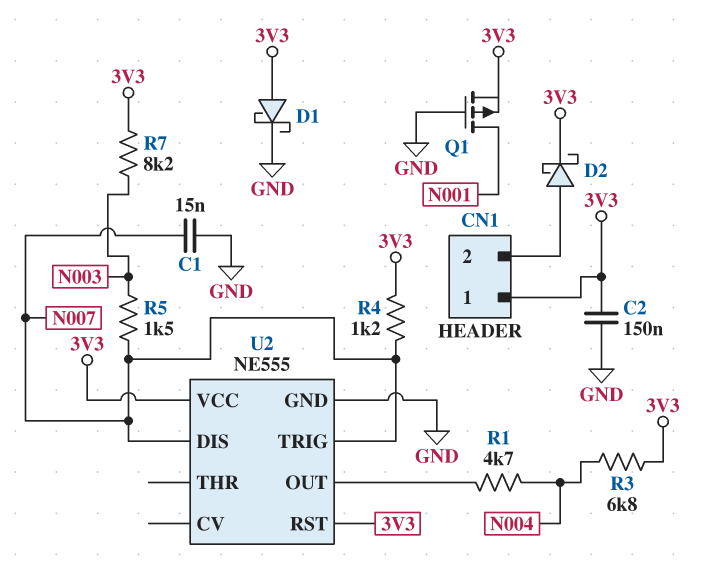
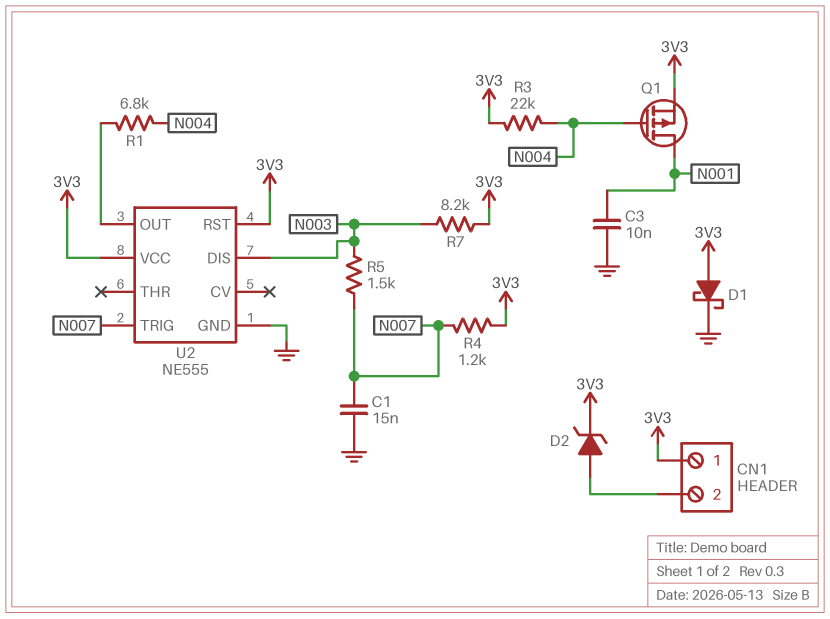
C2: 150nF (3V3, GND) -> none
C3: none -> 10nF (GND, N001)
D2: schottky (A CN1/2, K 3V3) -> zener (A CN1/2, K 3V3)
Q1: PMOS (G GND, D N001, S 3V3) -> PMOS (G N004, D N001, S 3V3)
R1: 4.7k (N004, U2/OUT) -> 6.8k (N004, U2/OUT)
R3: 6.8k (3V3, N004) -> 22k (3V3, N004)
U2 pin DIS: N007 -> N003

